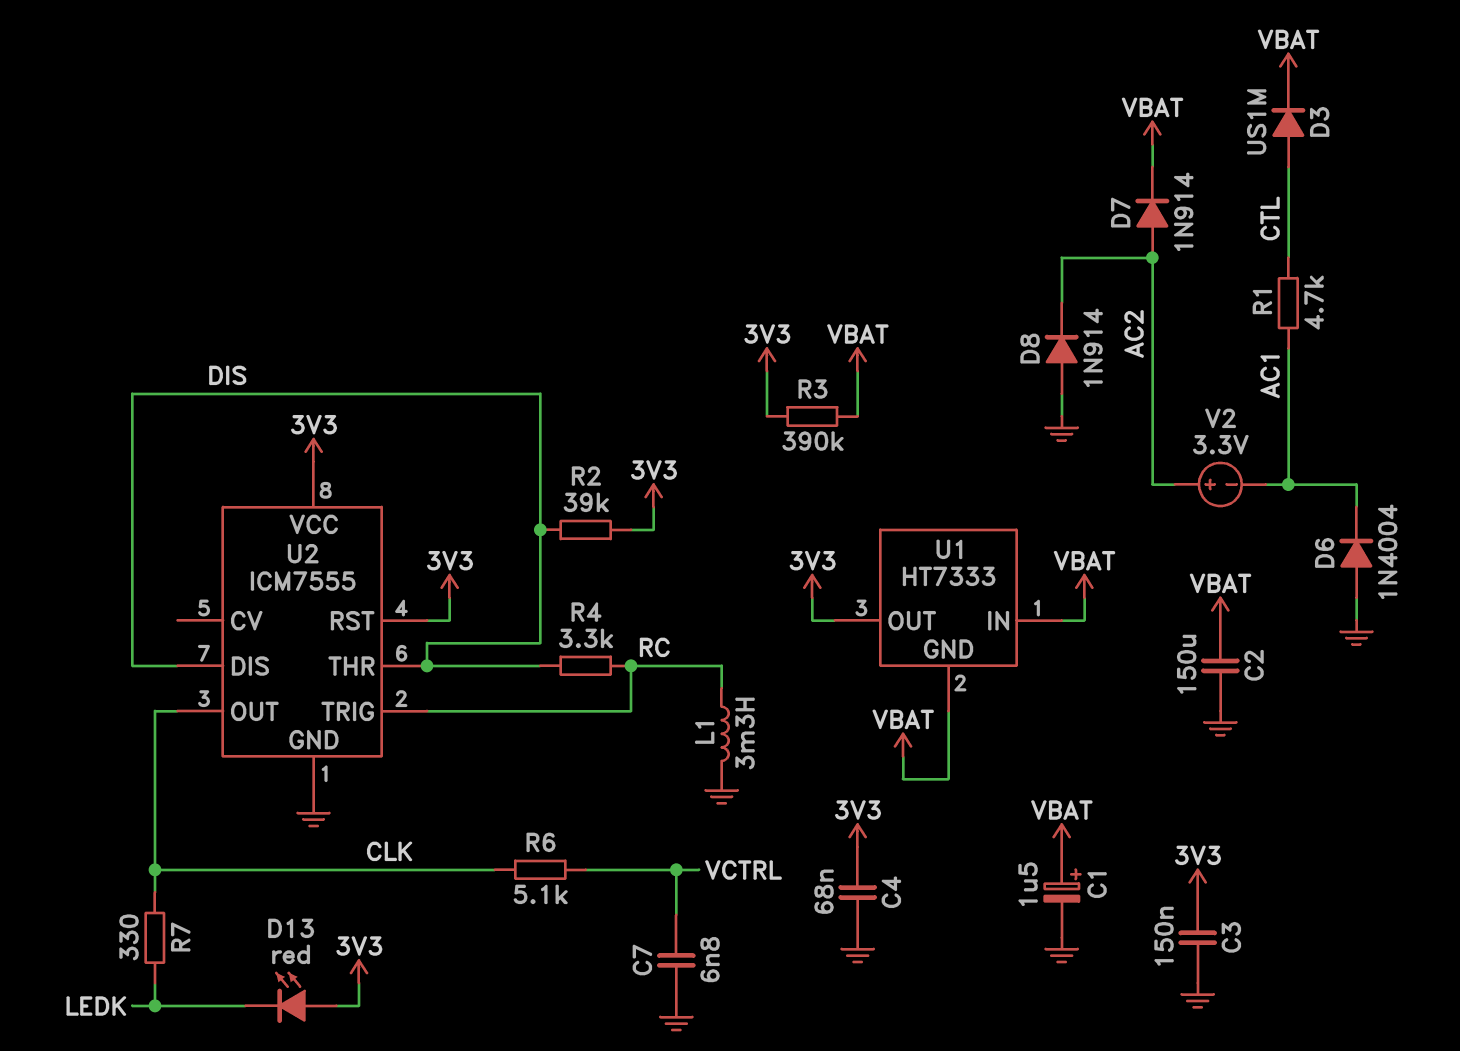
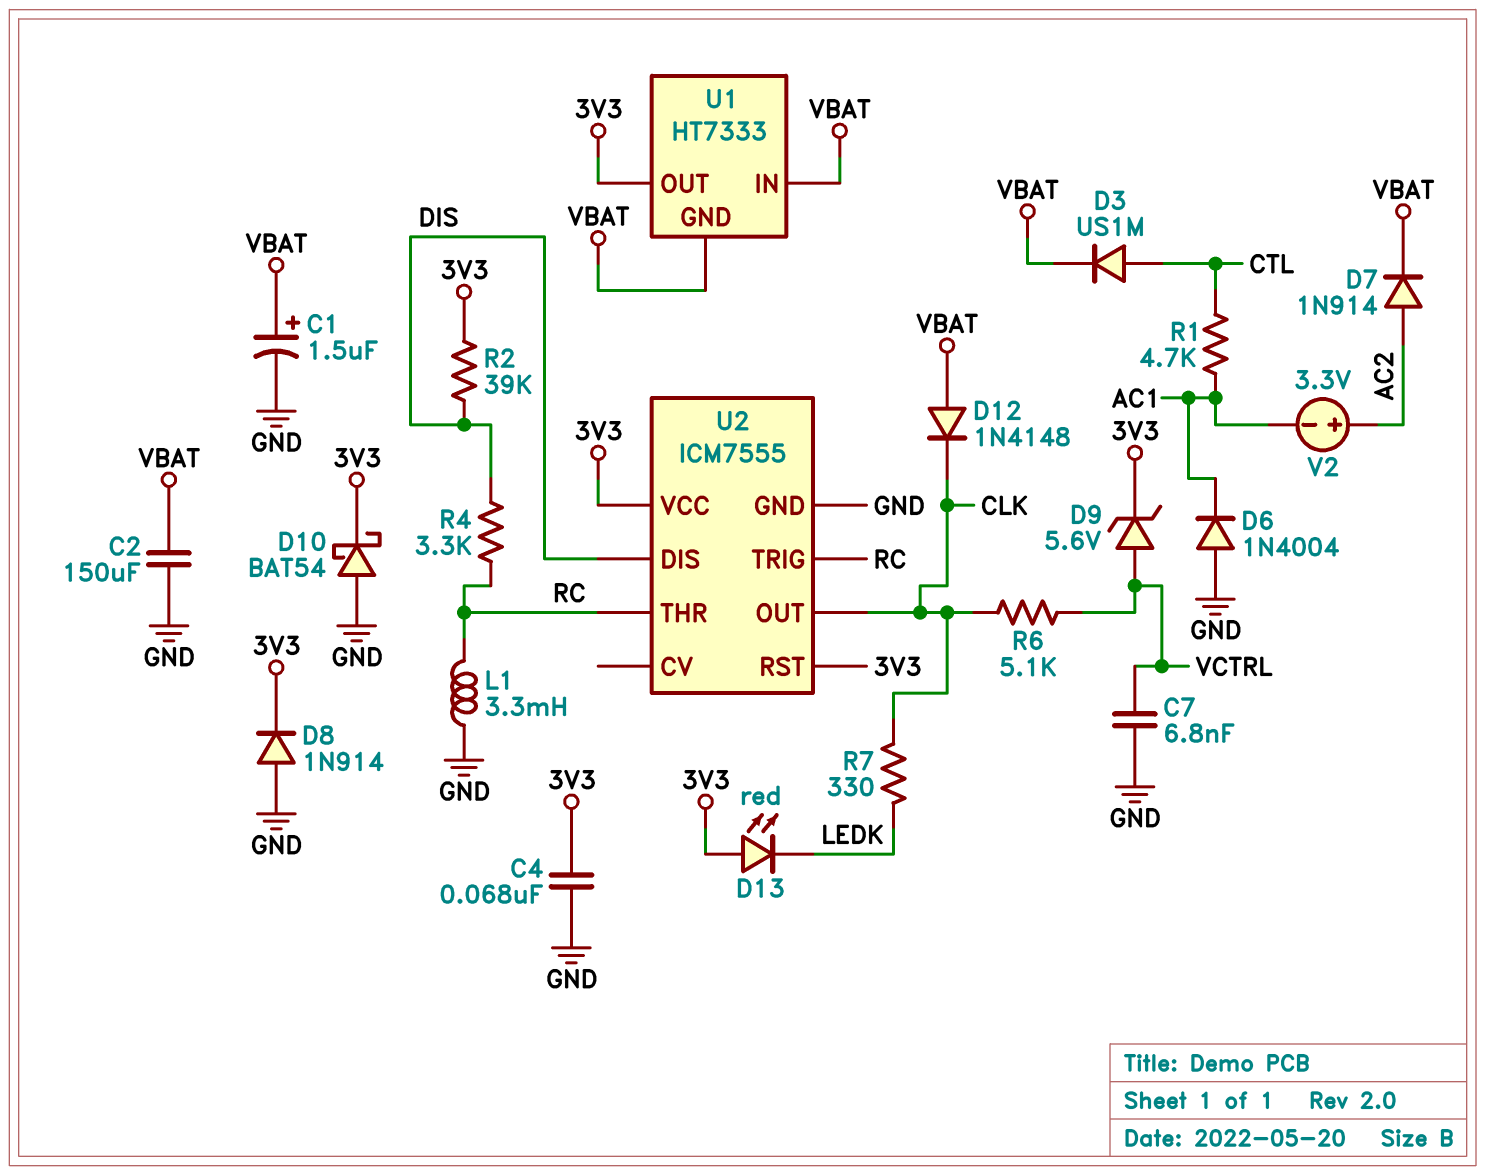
C3: 150nF (3V3, GND) -> none
D8: diode 1N914 (A GND, K AC2) -> diode 1N914 (A GND, K 3V3)
D9: none -> zener 5.6V (A VCTRL, K 3V3)
D10: none -> schottky BAT54 (A GND, K 3V3)
D12: none -> diode 1N4148 (A VBAT, K CLK)
R3: 390k (3V3, VBAT) -> none
U2 pin THR: DIS -> RC

